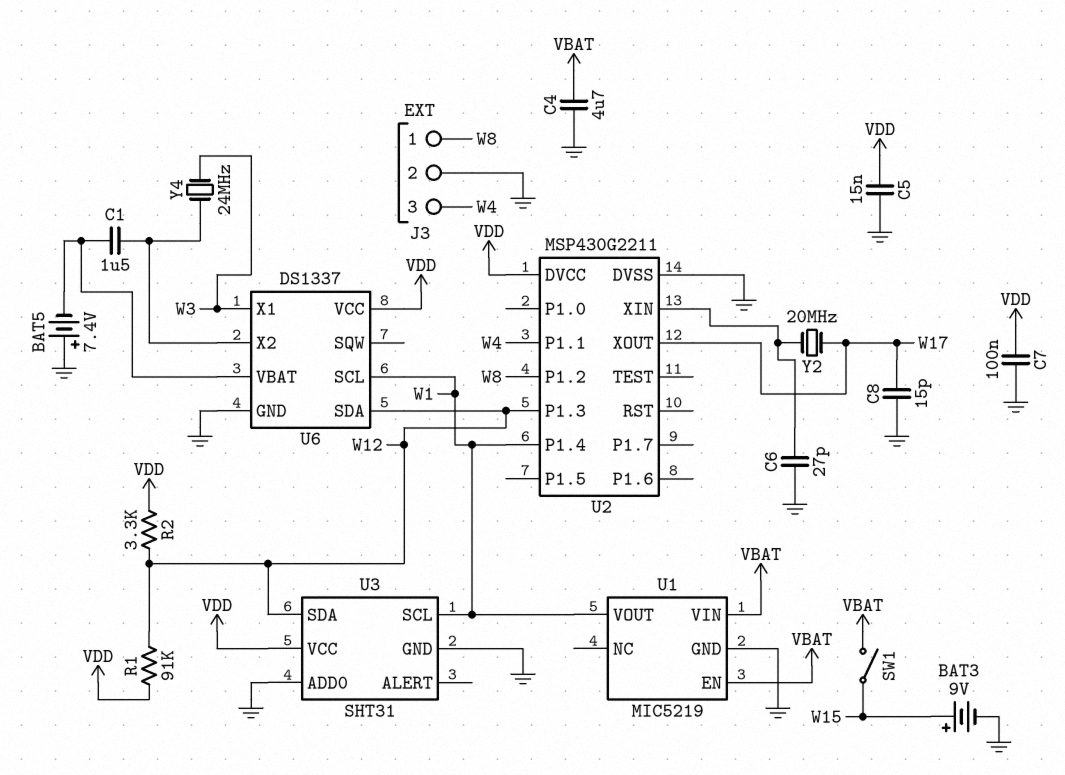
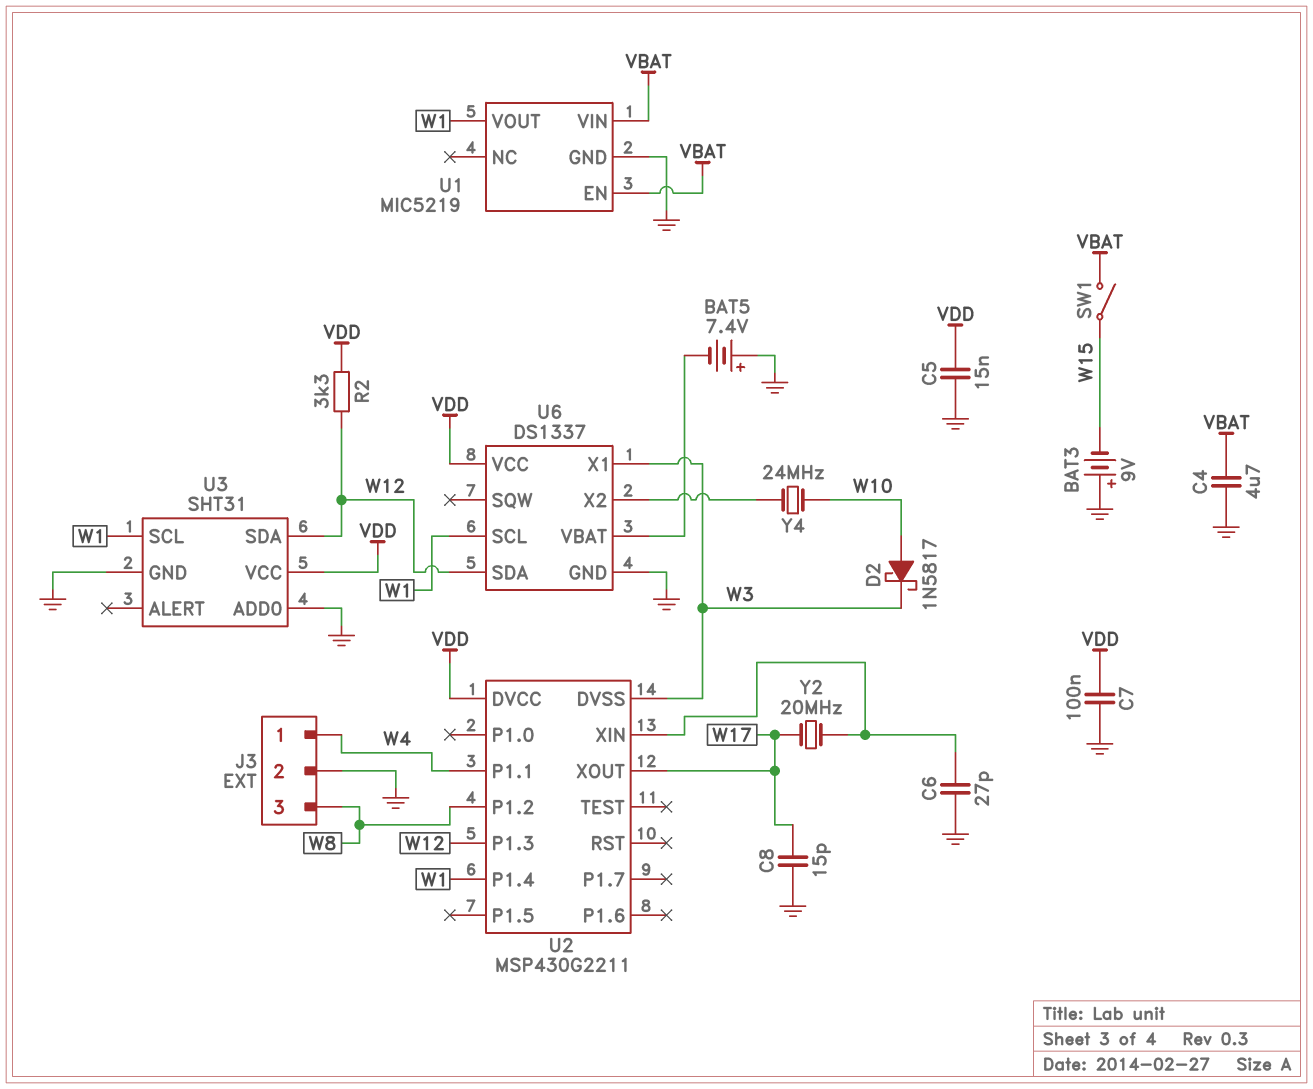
BAT3: 9V (plus W15, minus GND) -> 9V (plus GND, minus W15)
C1: 1.5uF (U6/VBAT, U6/X2) -> none
D2: none -> schottky 1N5817 (A W10, K W3)
J3 pin 1: W8 -> W4
J3 pin 3: W4 -> W8
R1: 91k (VDD, W12) -> none
U2 pin DVSS: GND -> W3
Y4: 24MHz (U6/X2, W3) -> 24MHz (U6/X2, W10)

